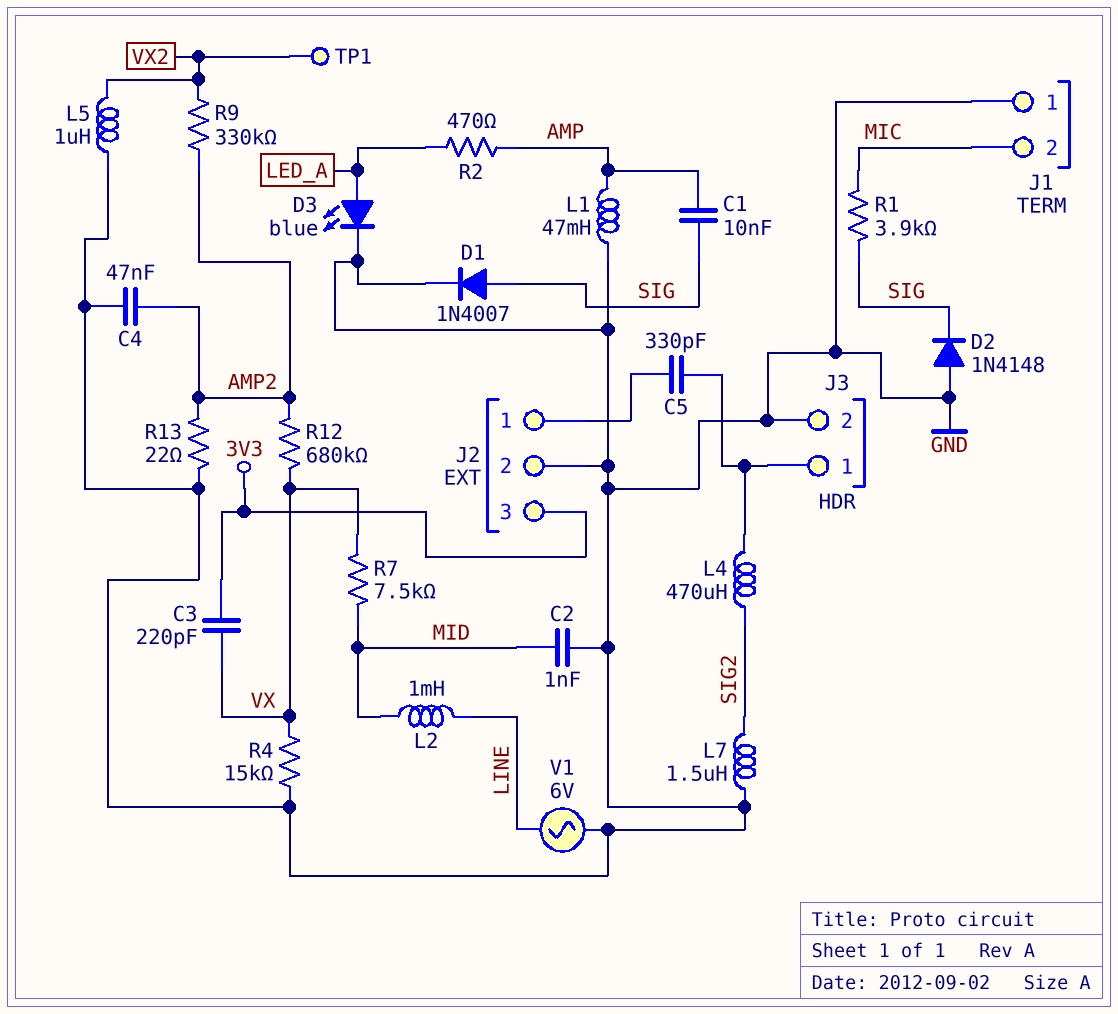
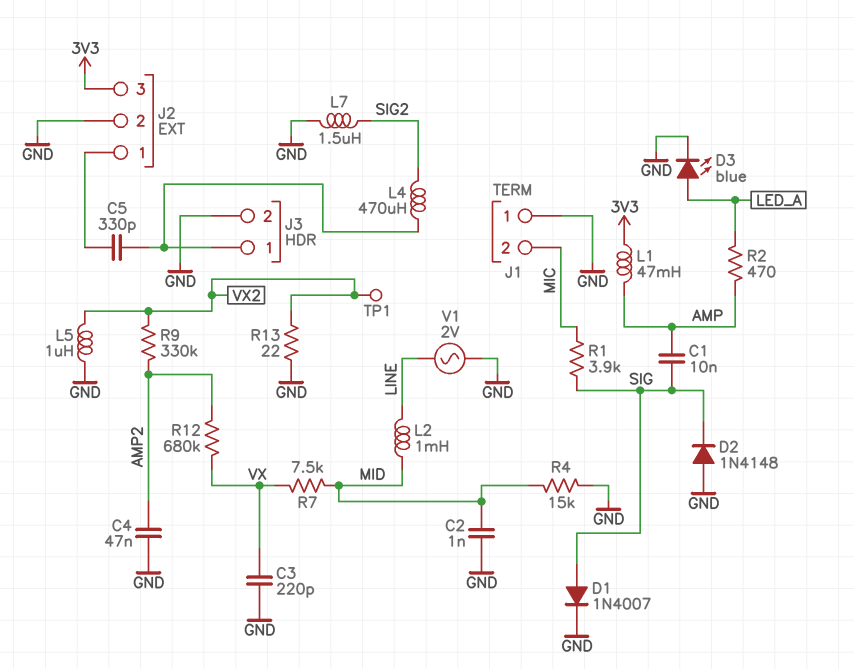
C3: 220pF (3V3, VX) -> 220pF (GND, VX)
L1: 47mH (AMP, GND) -> 47mH (3V3, AMP)
R4: 15k (GND, VX) -> 15k (GND, MID)
R13: 22 (AMP2, GND) -> 22 (GND, VX2)
V1: AC 6V (GND, LINE) -> AC 2V (GND, LINE)

